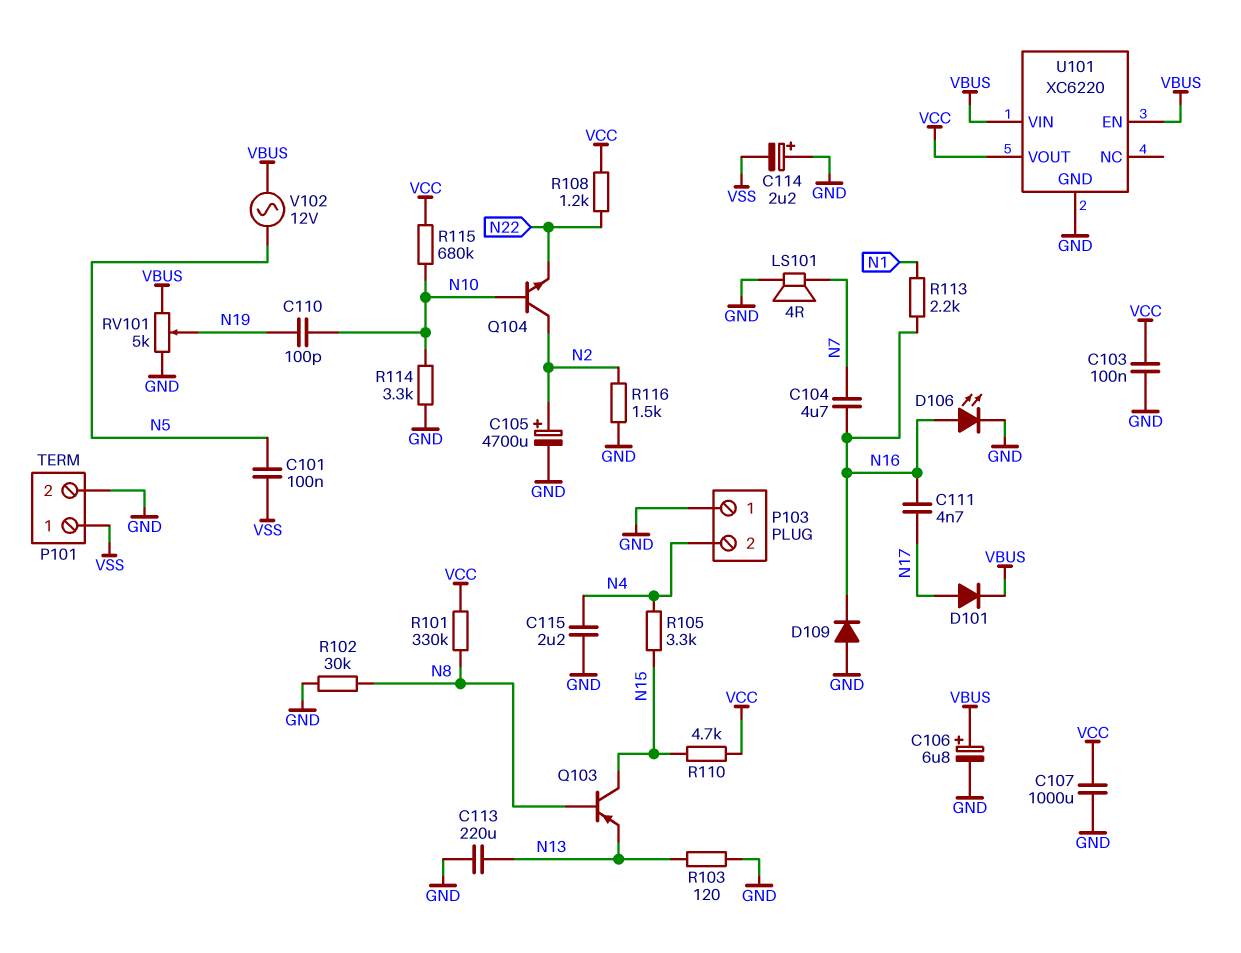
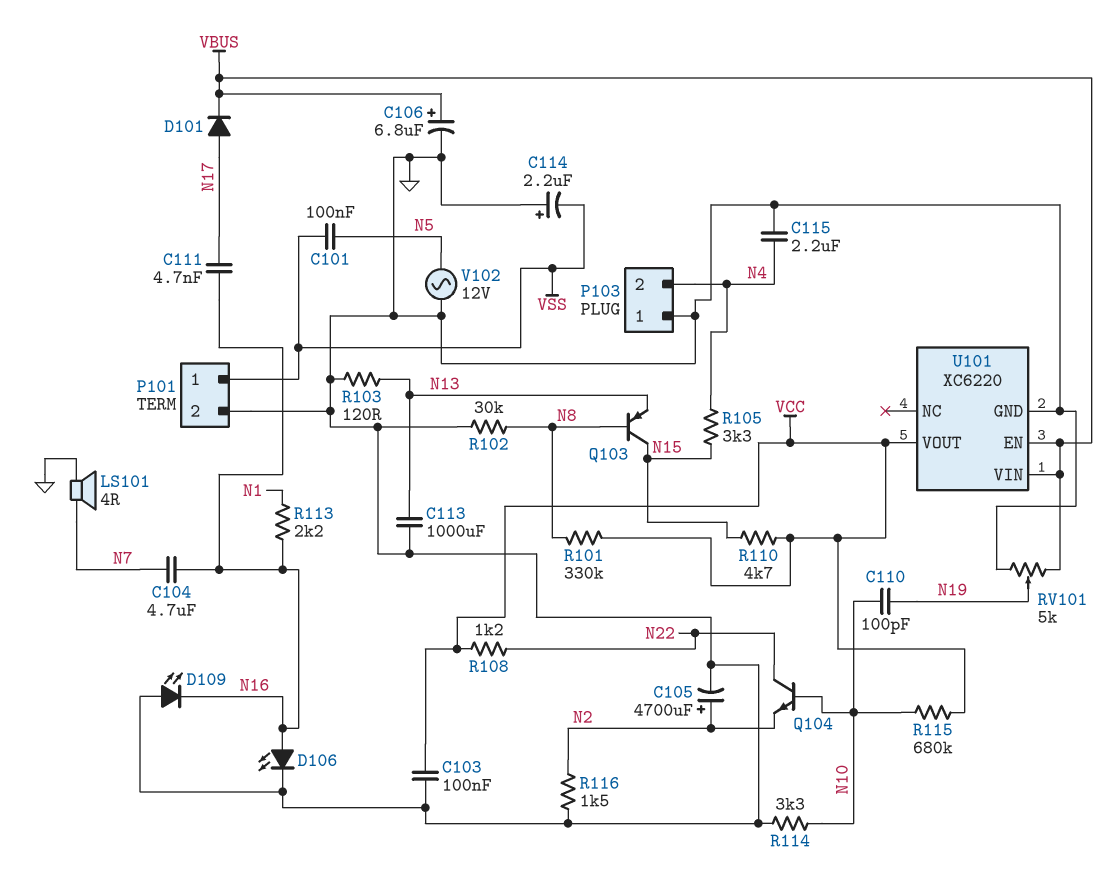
C107: 1000uF (GND, VCC) -> none
C113: 220uF (GND, N13) -> 1000uF (GND, N13)
D109: diode (A GND, K N16) -> LED (A GND, K N16)
Q104: NPN (B N10, C N2, E N22) -> NPN (B N10, C N22, E N2)
V102: AC 12V (N5, VBUS) -> AC 12V (GND, N5)

